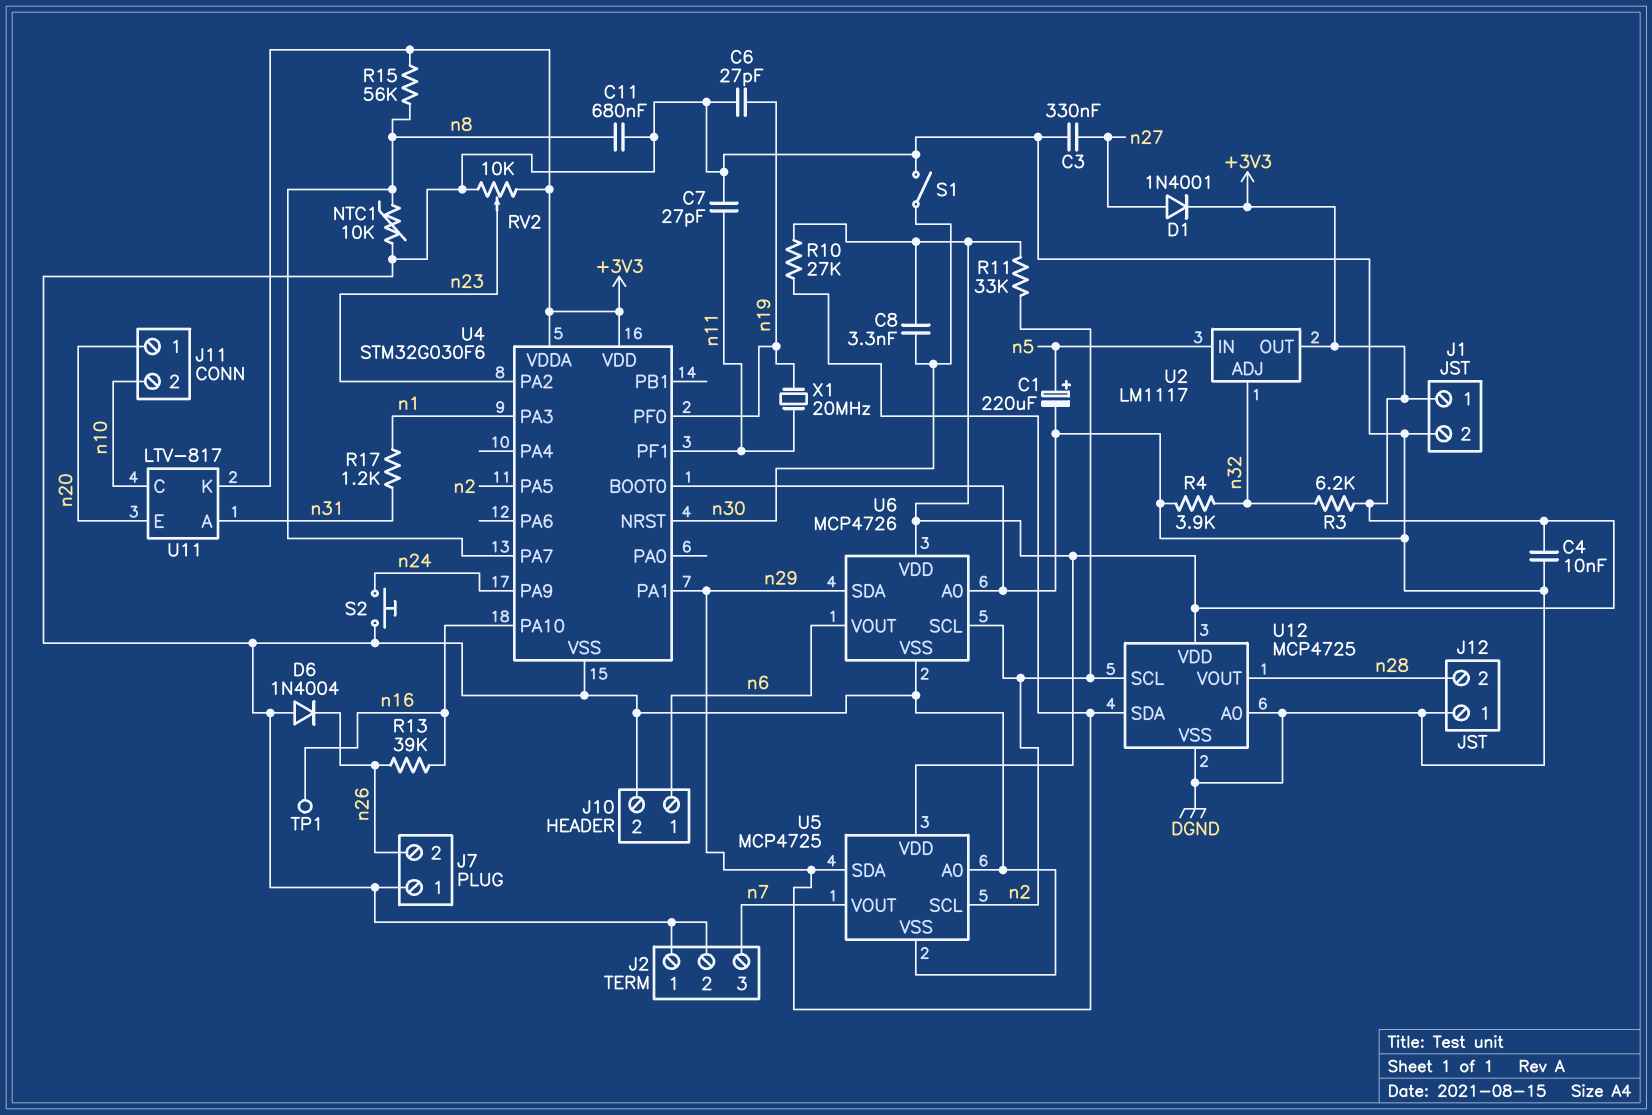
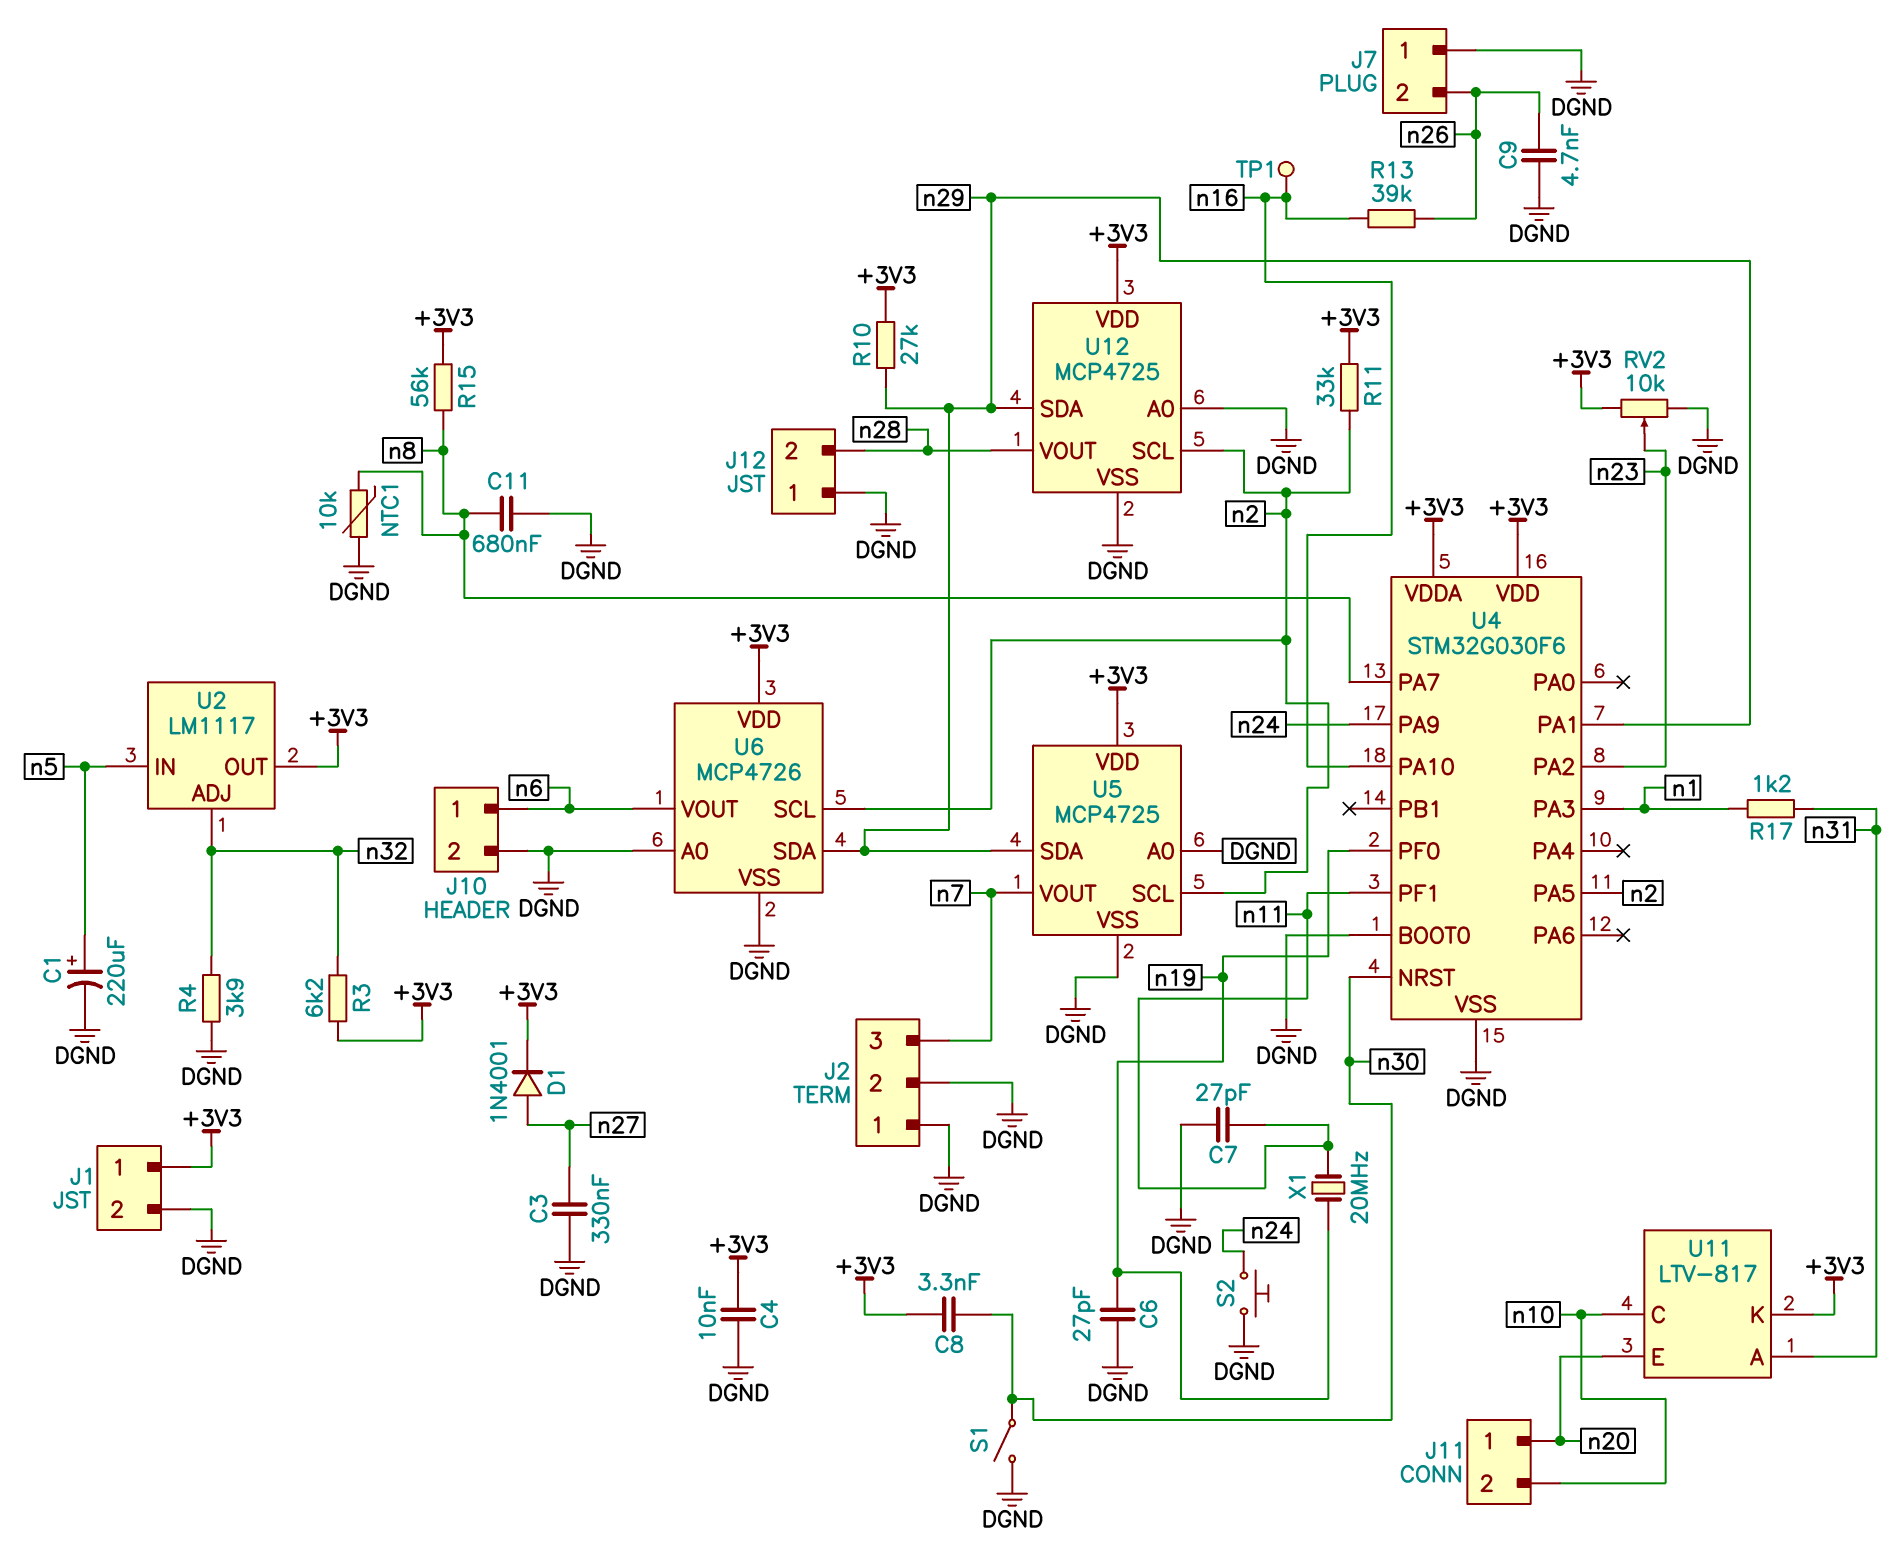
C9: none -> 4.7nF (DGND, n26)
D6: diode 1N4004 (A DGND, K n26) -> none

